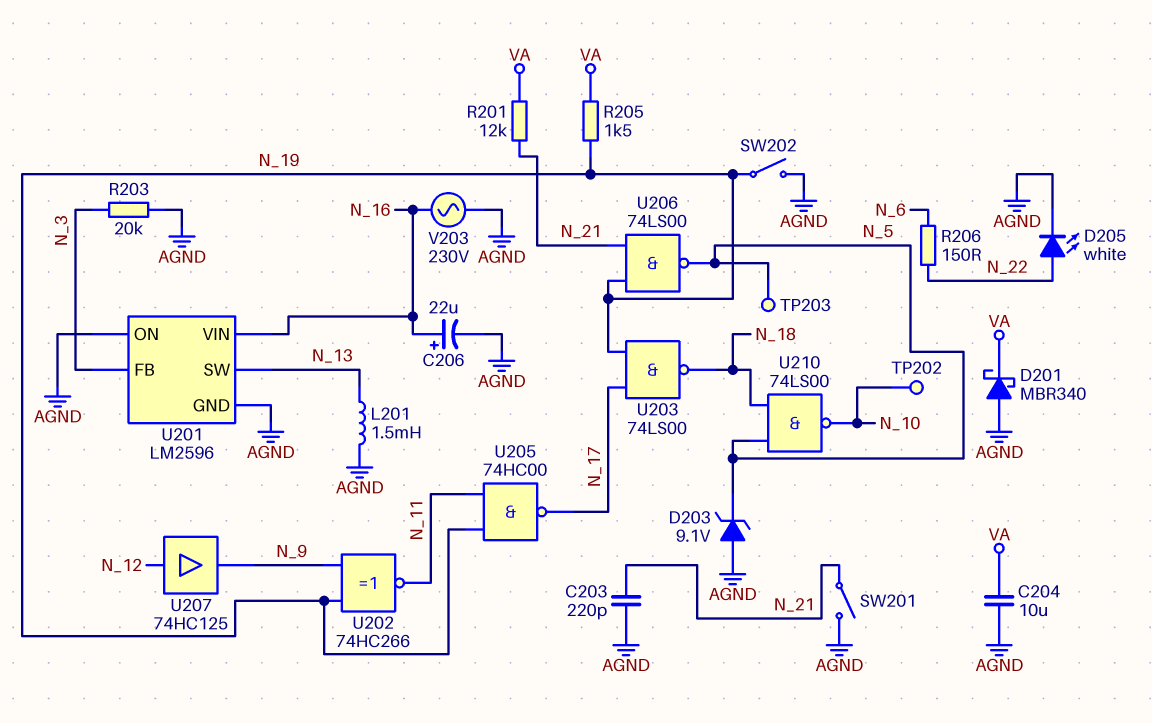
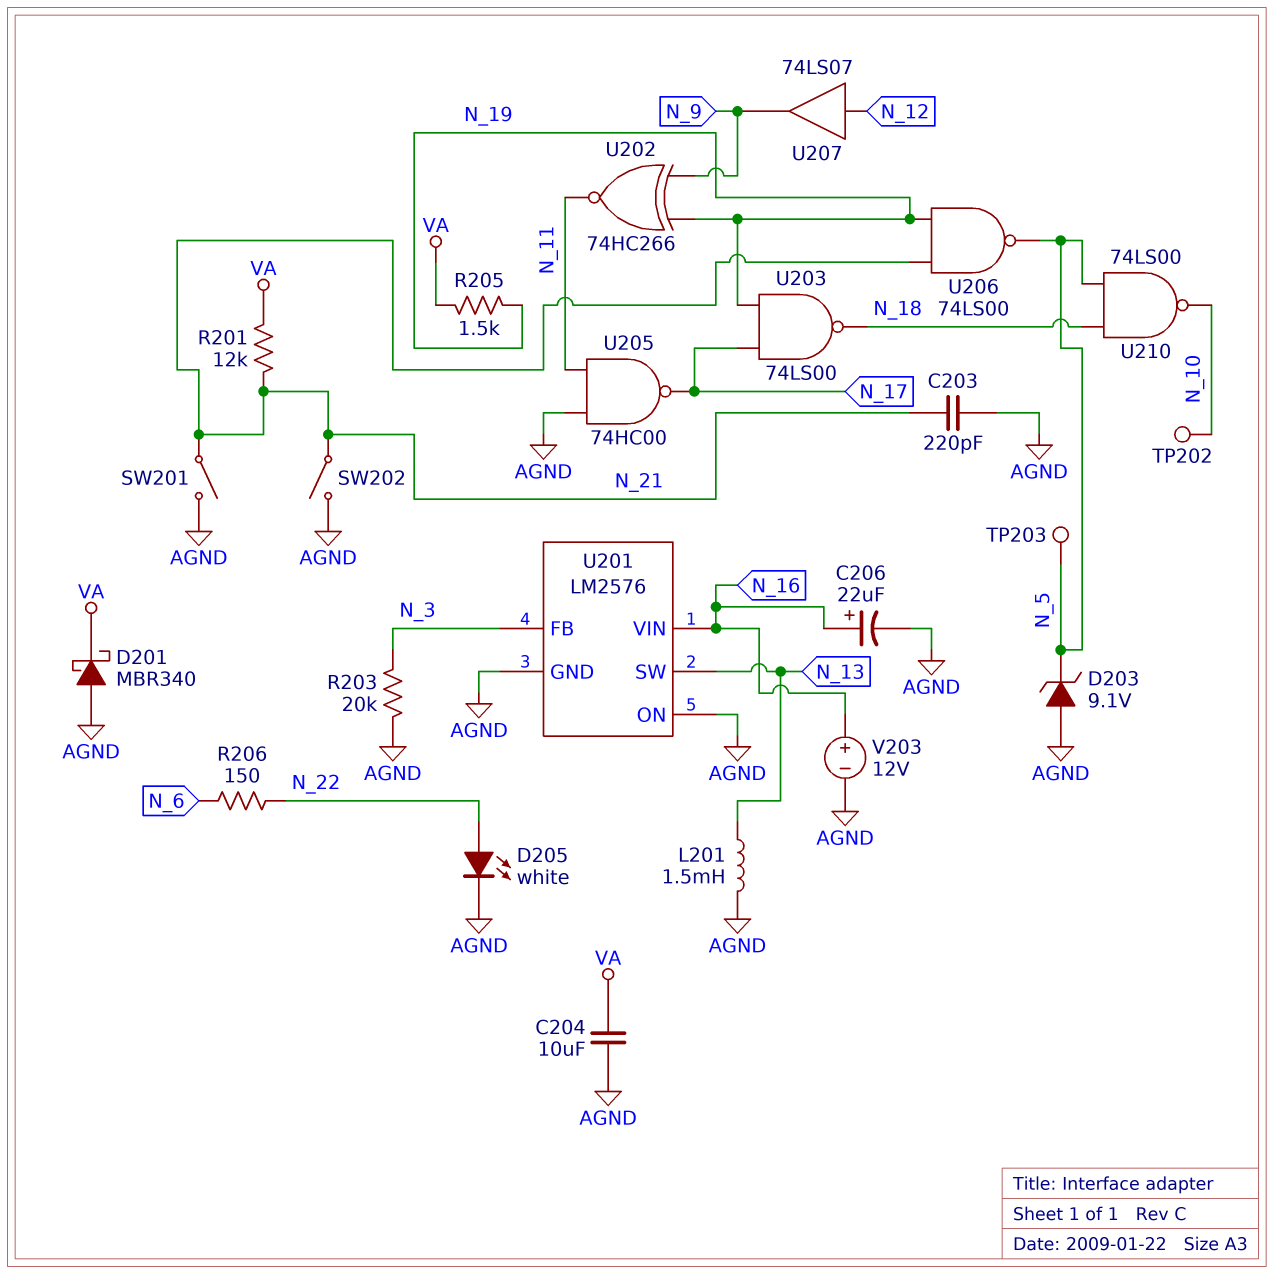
SW202: switch (AGND, N_19) -> switch (AGND, N_21)
U201: LM2596 -> LM2576
U205: NAND 74HC00 (in N_11, in N_19, out N_17) -> NAND 74HC00 (in AGND, in N_11, out N_17)
U207: buffer 74HC125 (in N_12, out N_9) -> buffer 74LS07 (in N_12, out N_9)
V203: AC 230V (AGND, N_16) -> 12V (plus N_16, minus AGND)

